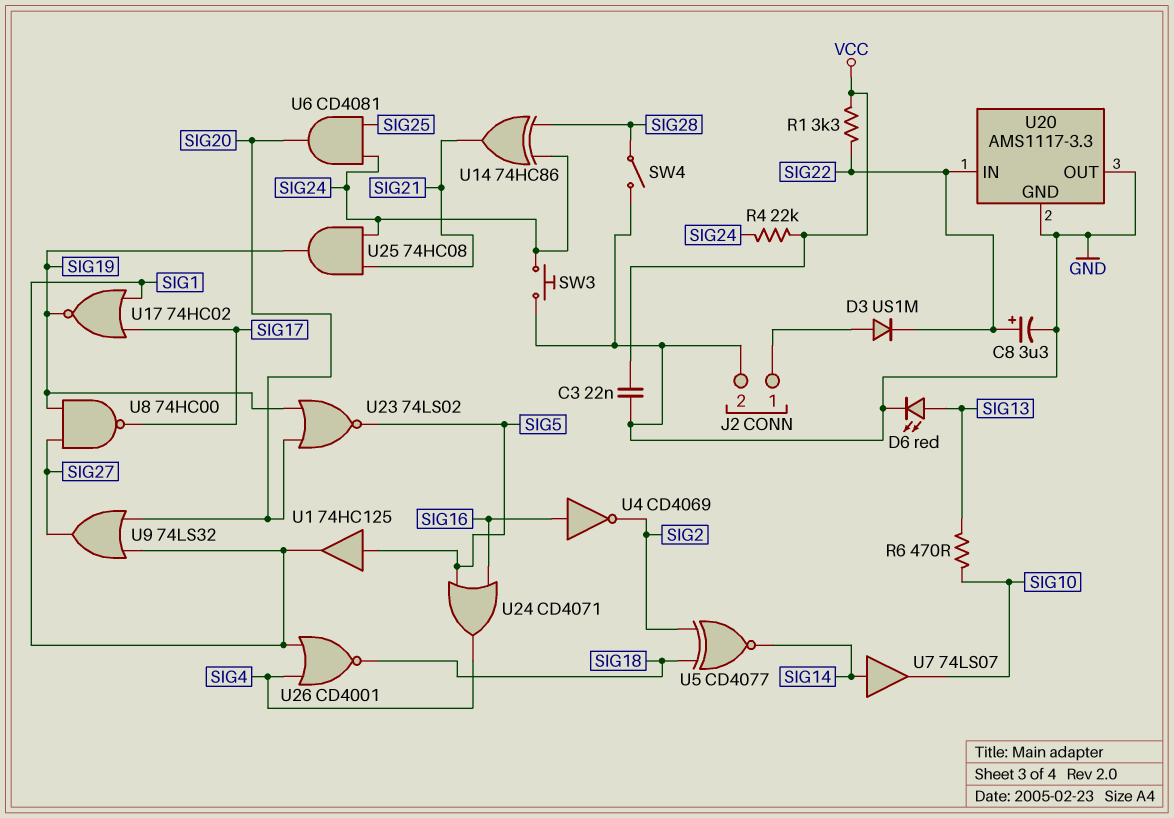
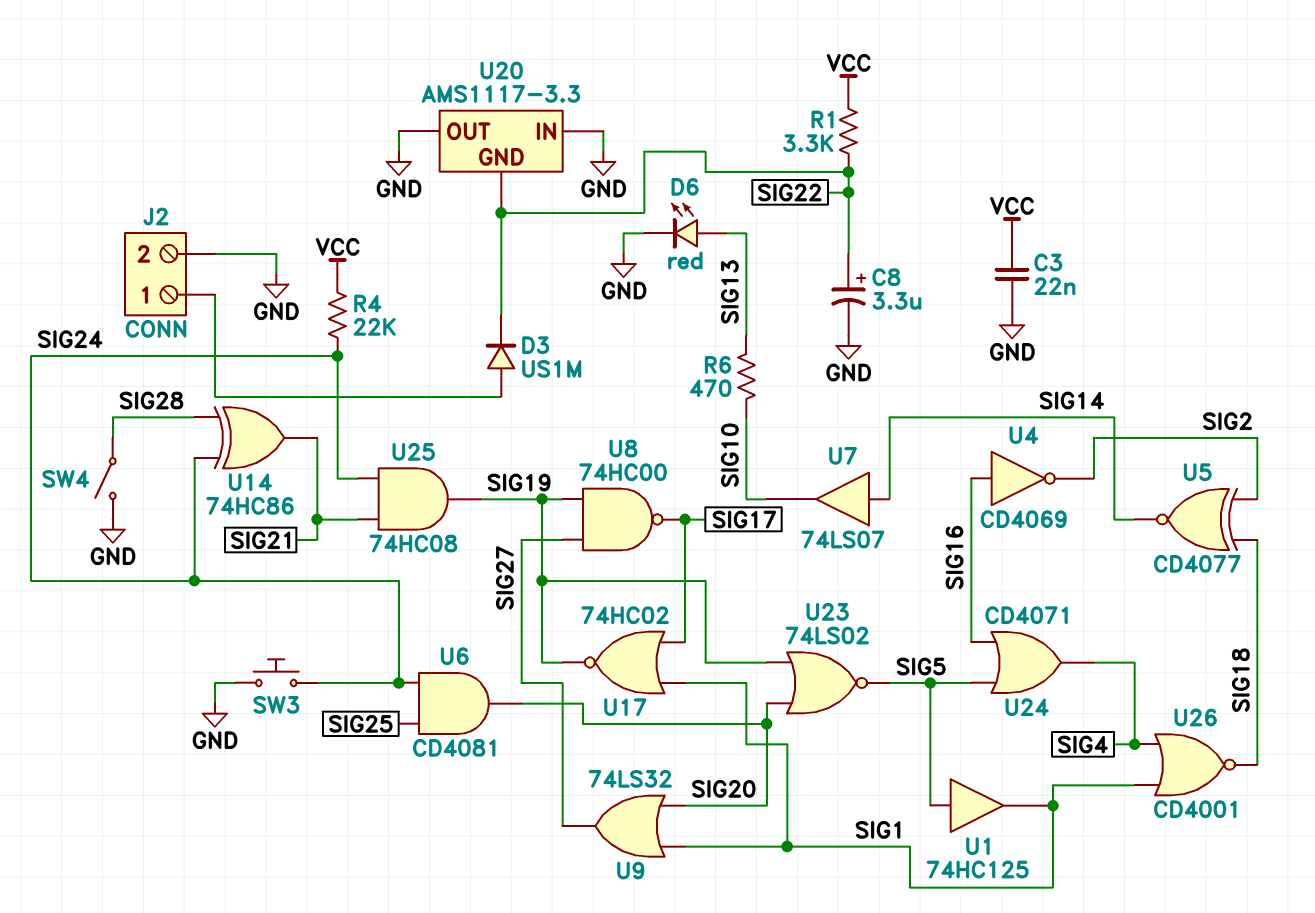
U20 pin GND: GND -> SIG22
U20 pin IN: SIG22 -> GND

